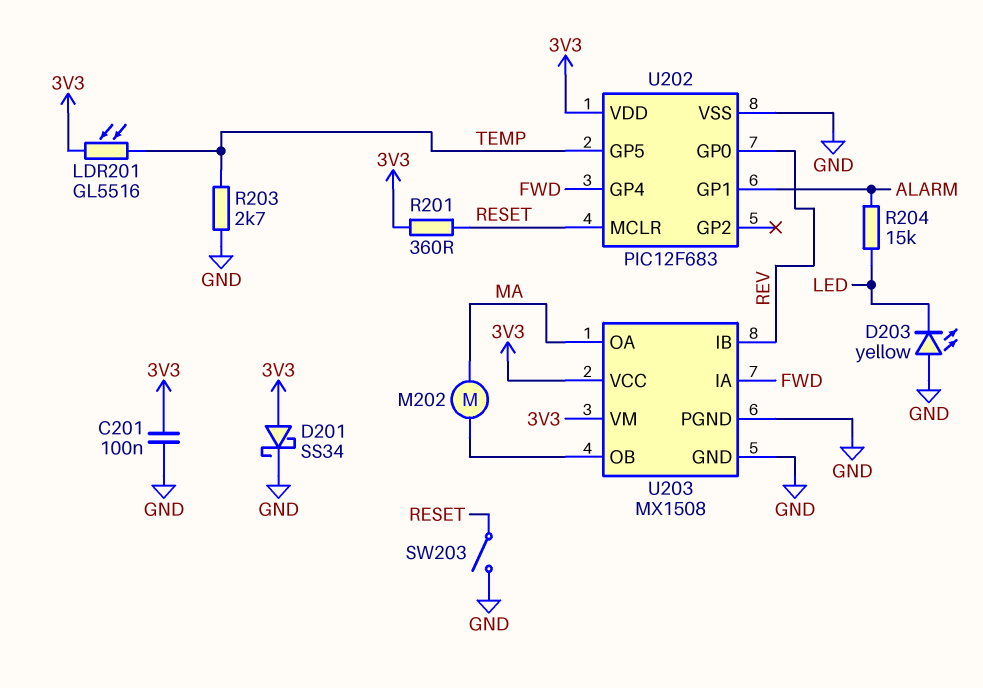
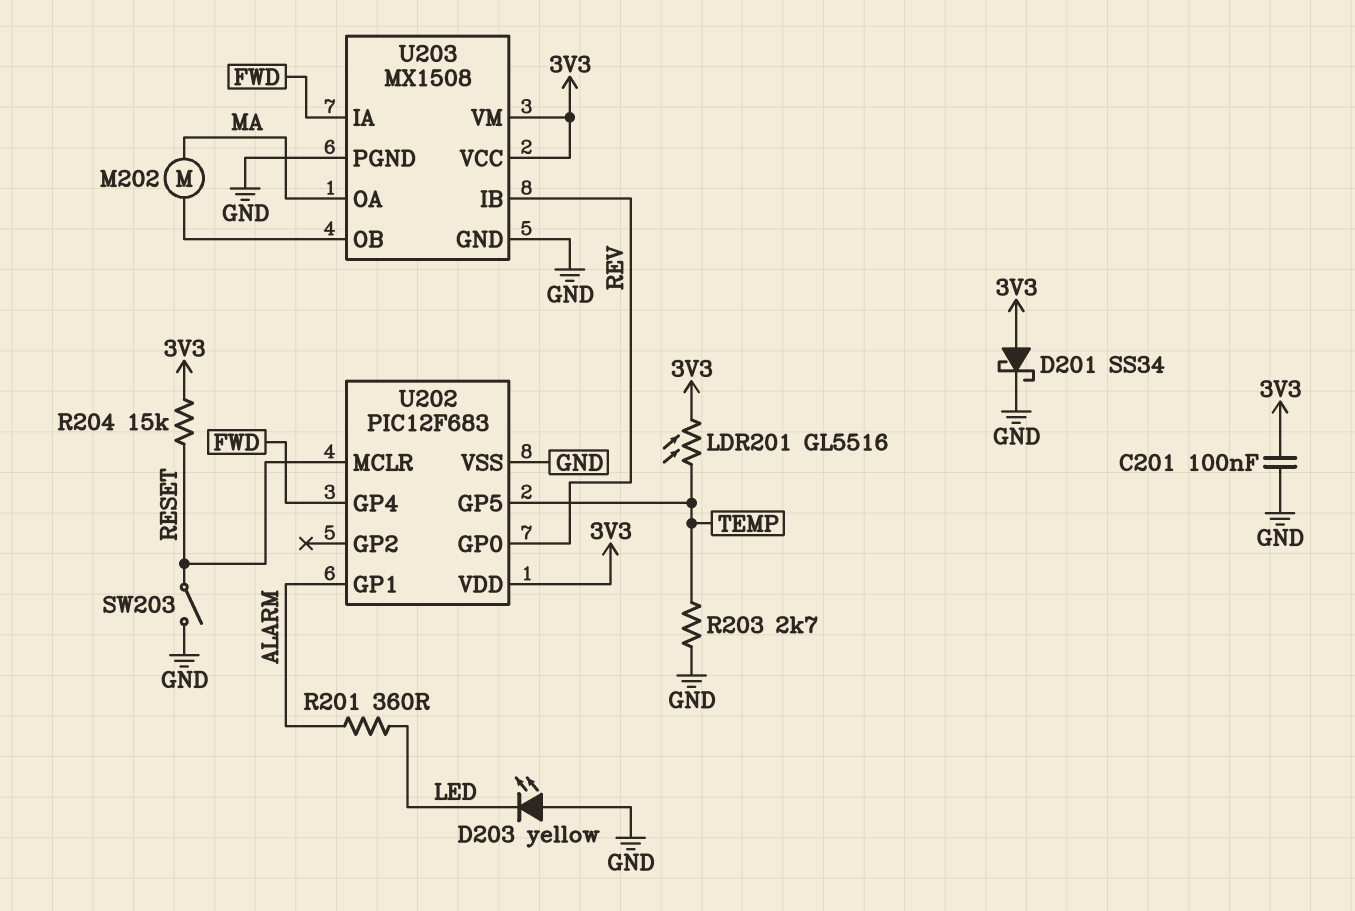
R201: 360 (3V3, RESET) -> 360 (ALARM, LED)
R204: 15k (ALARM, LED) -> 15k (3V3, RESET)

